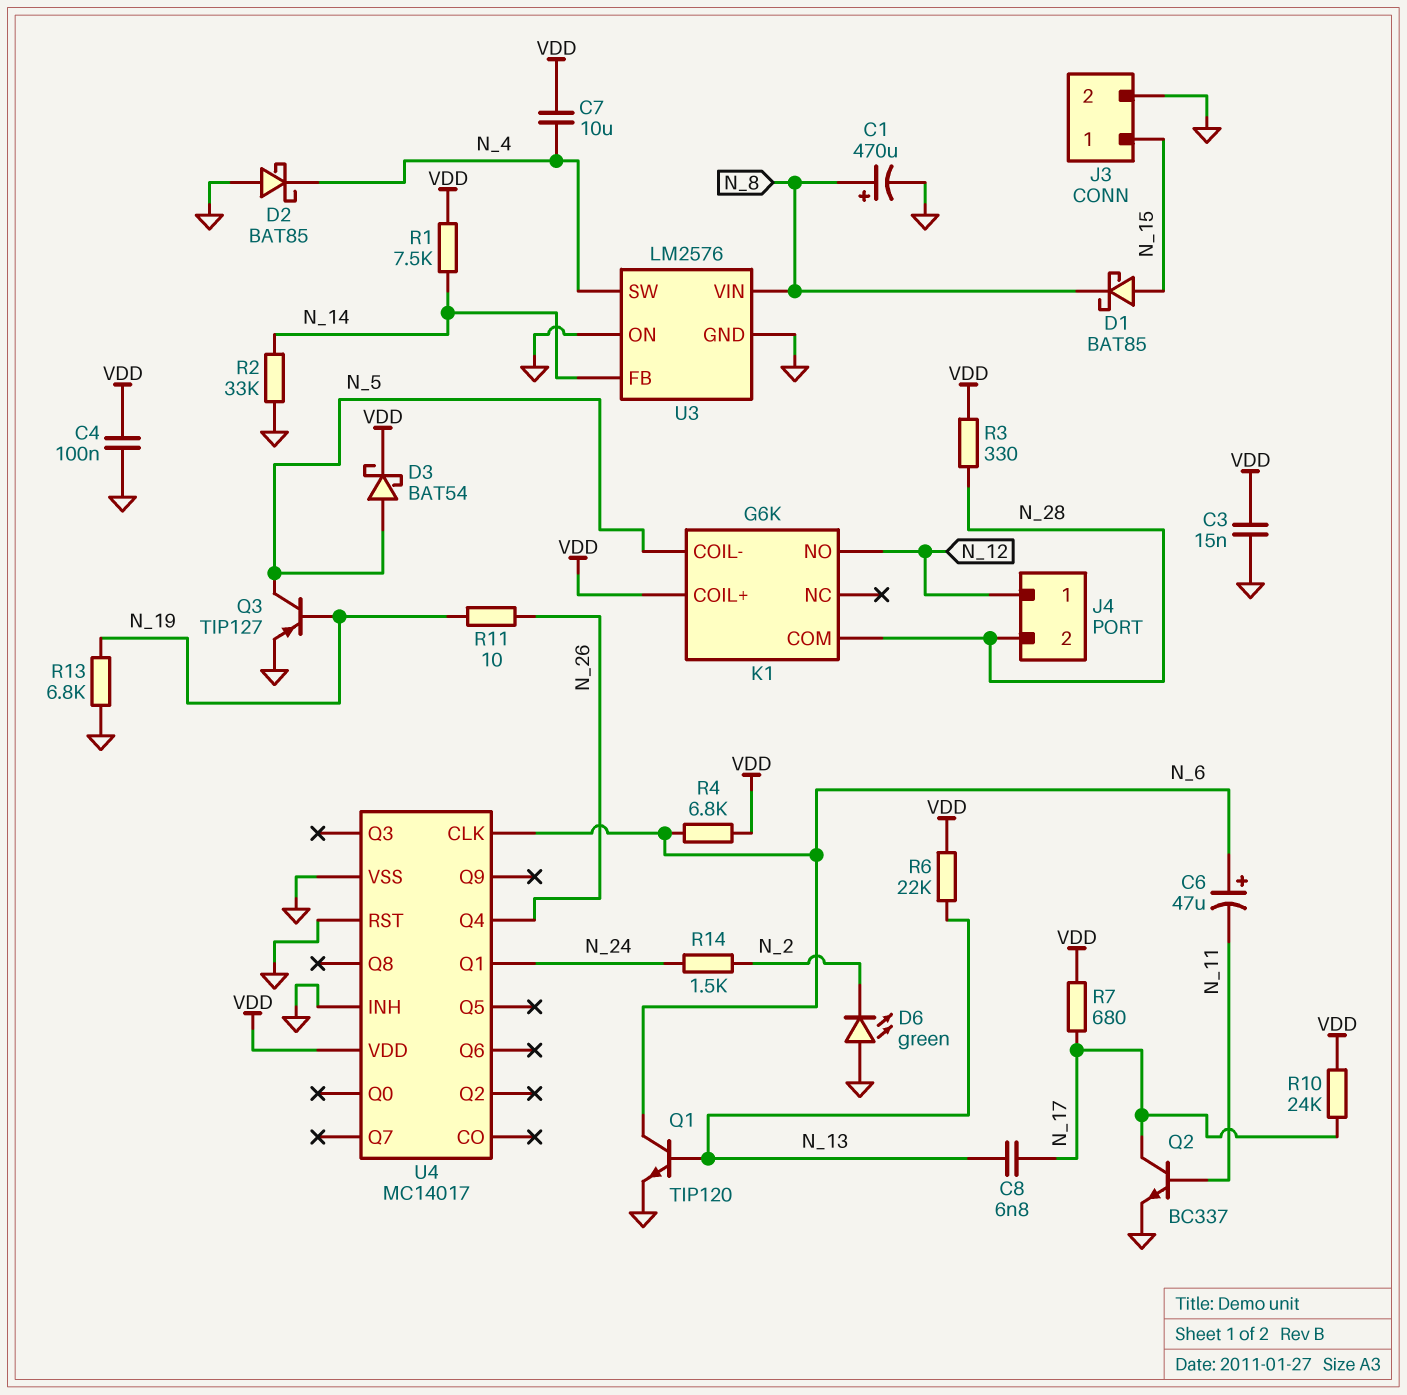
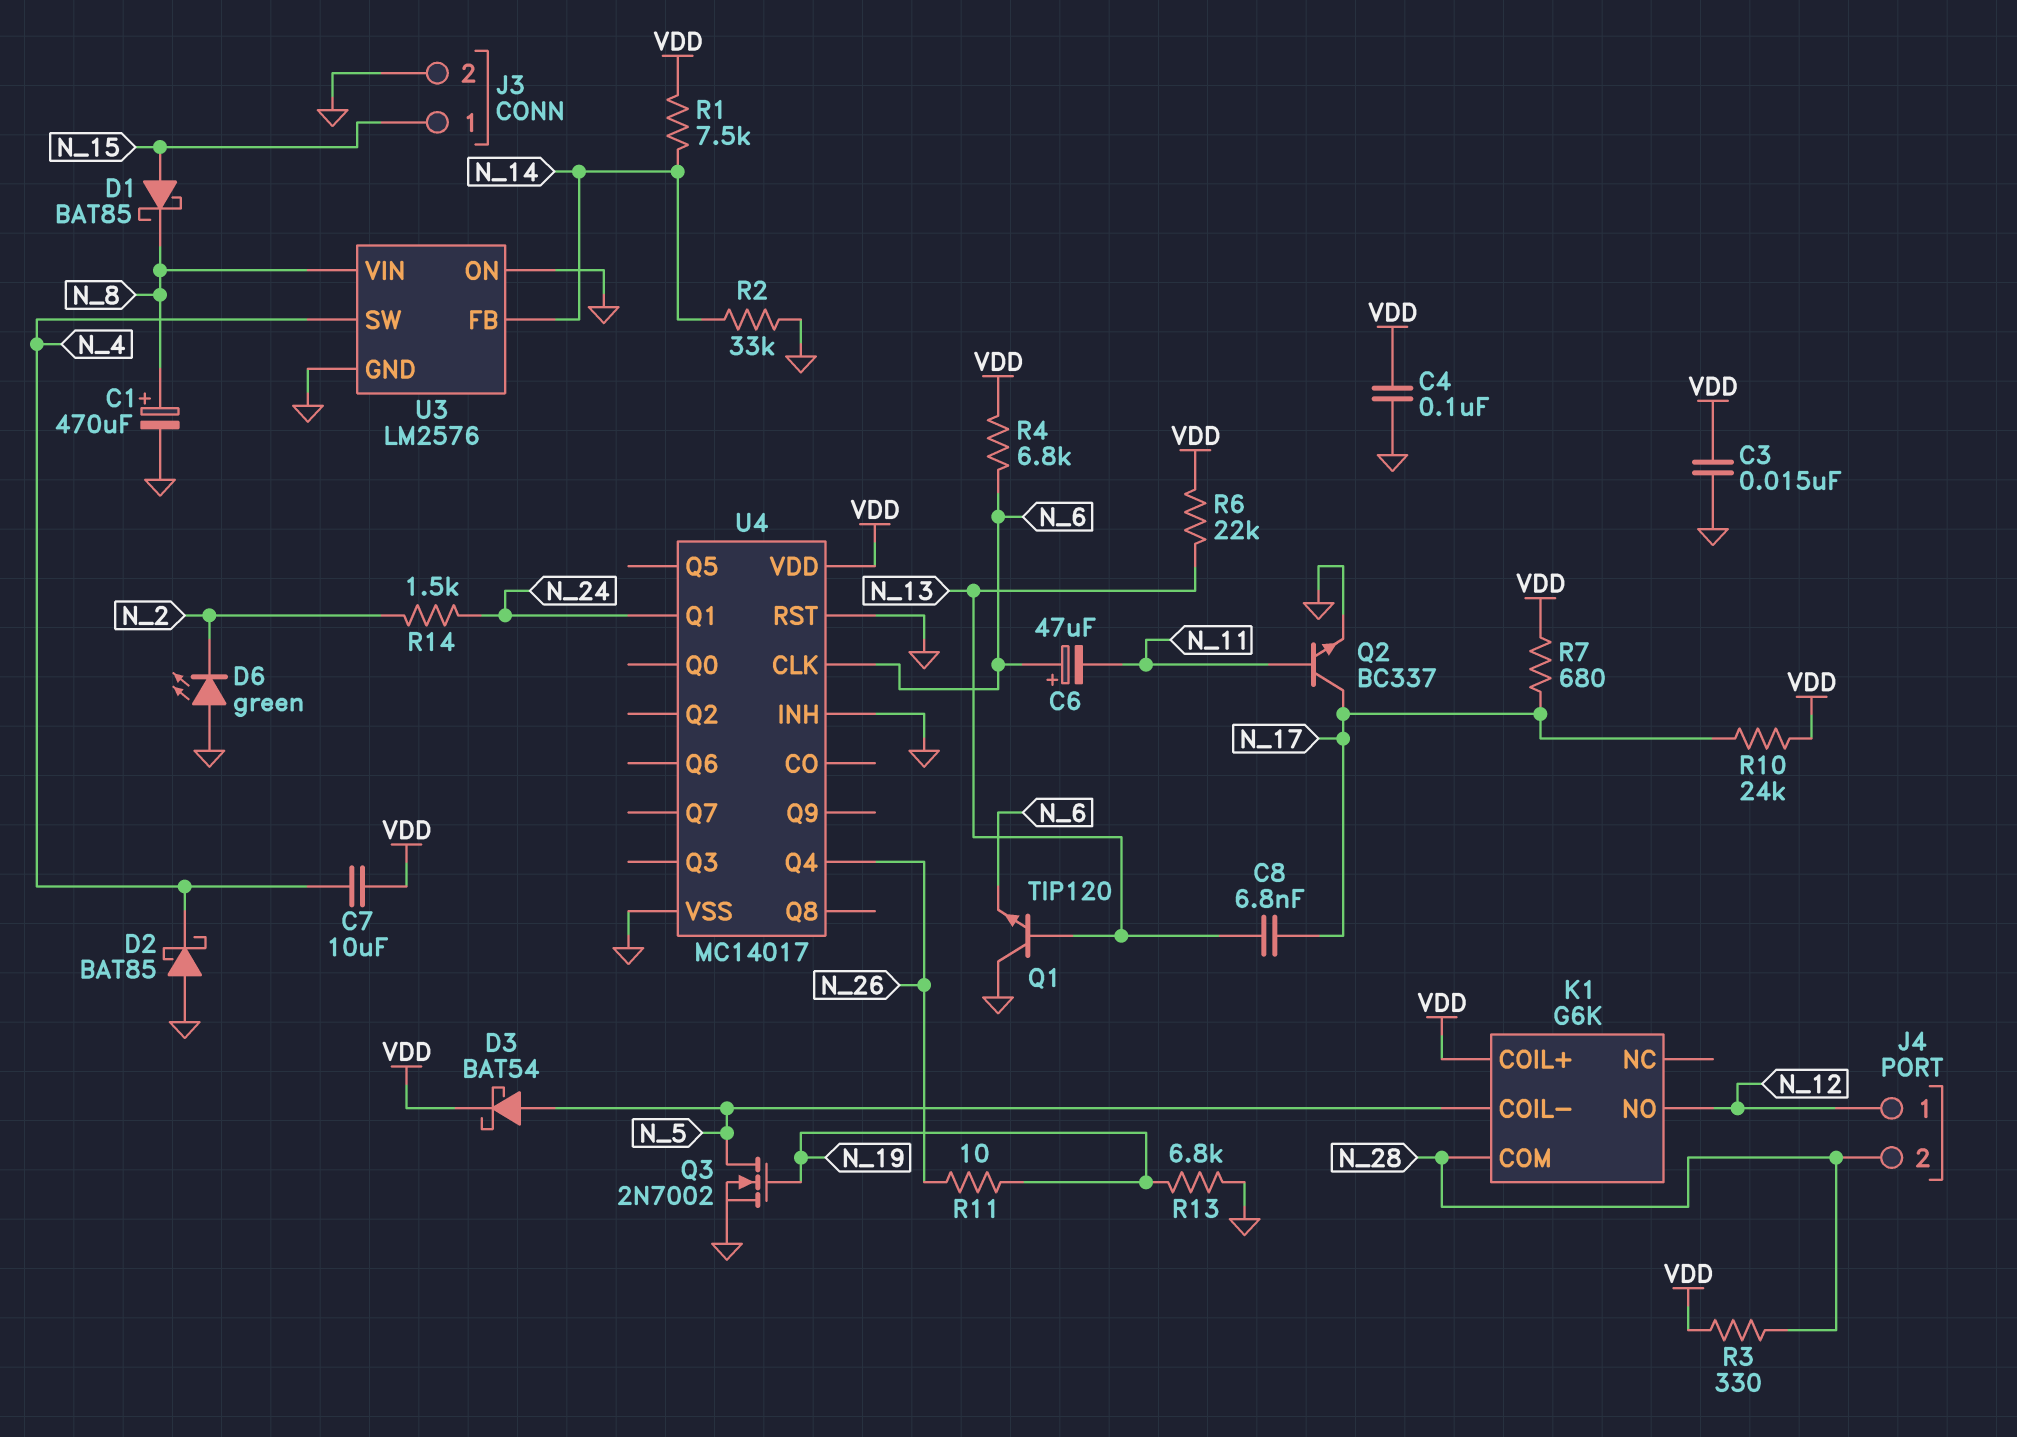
Q1: NPN TIP120 (B N_13, C N_6, E GND) -> NPN TIP120 (B N_13, C GND, E N_6)
Q3: PNP TIP127 (B N_19, C N_5, E GND) -> NMOS 2N7002 (G N_19, D N_5, S GND)

